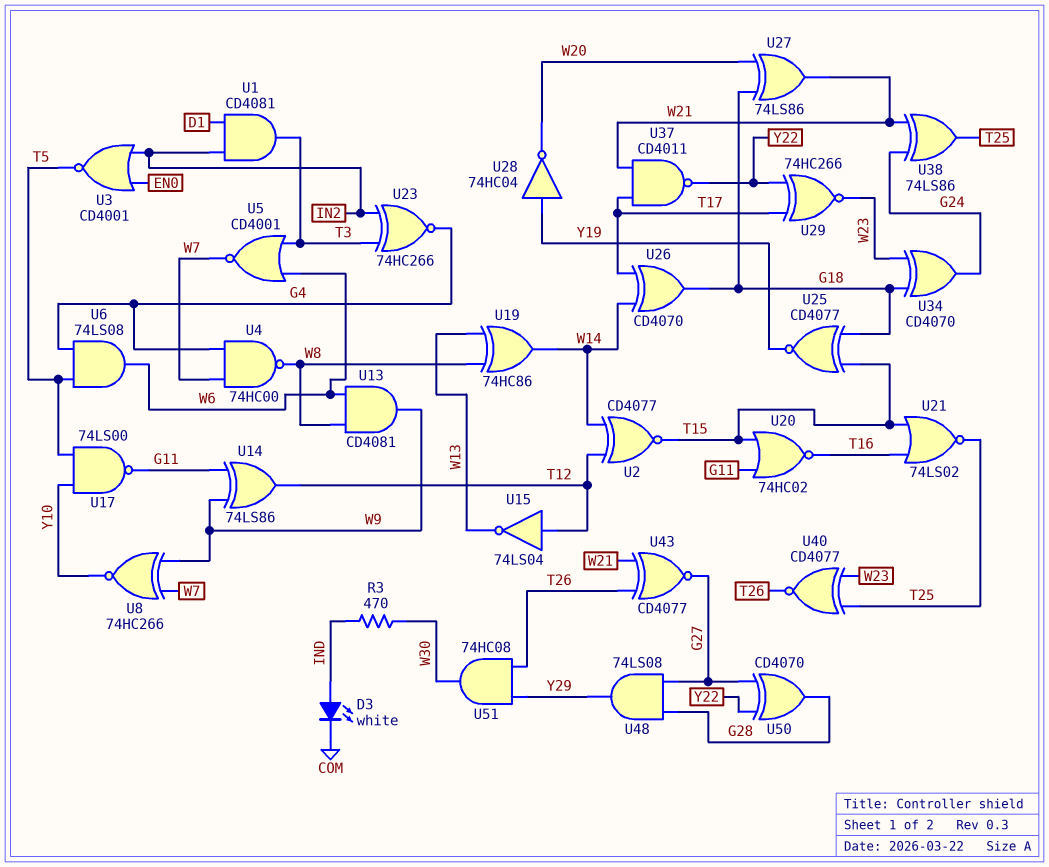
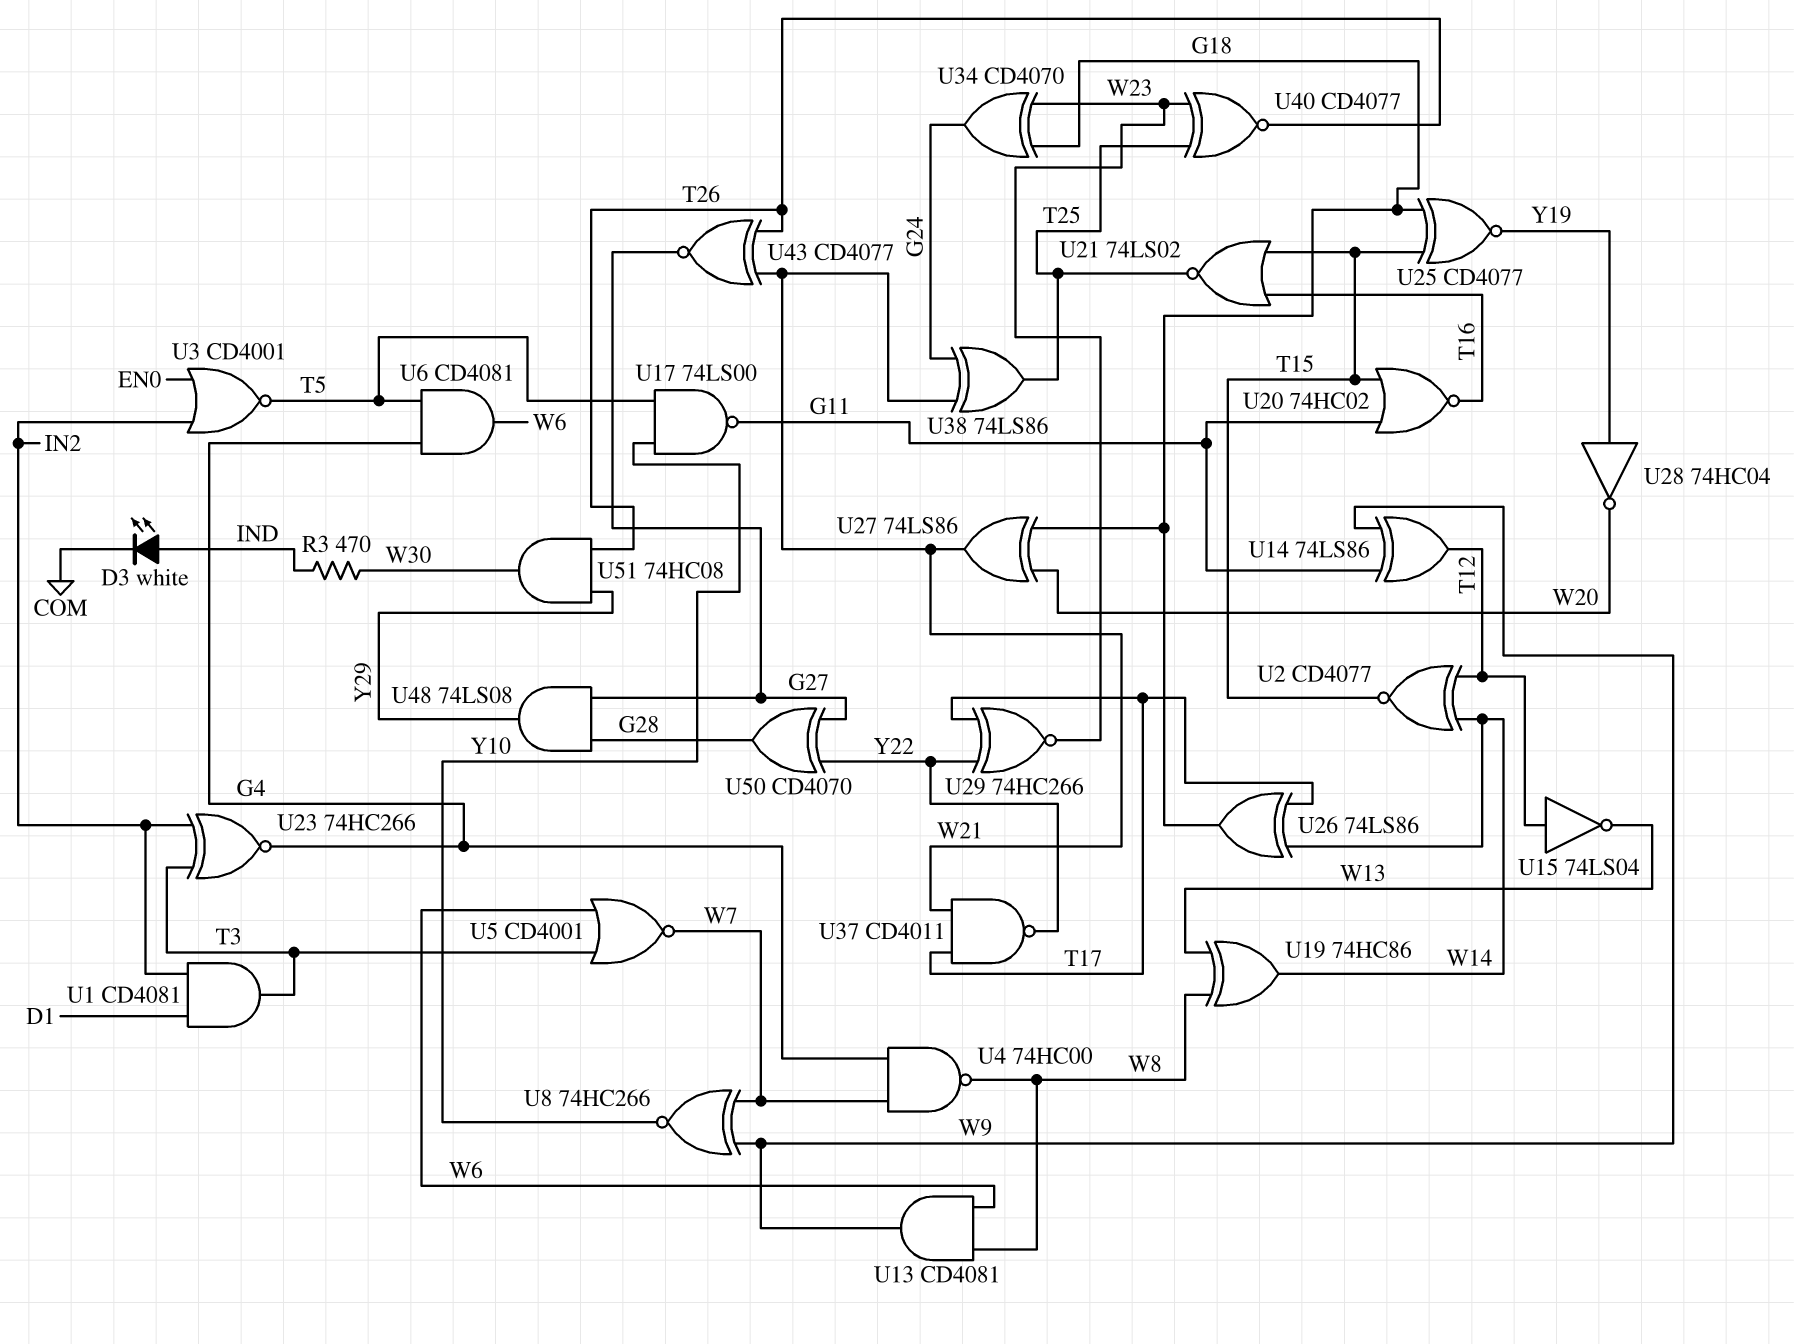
U6: AND 74LS08 (in G4, in T5, out W6) -> AND CD4081 (in G4, in T5, out W6)
U26: XOR CD4070 (in T17, in W14, out G18) -> XOR 74LS86 (in T17, in W14, out G18)

